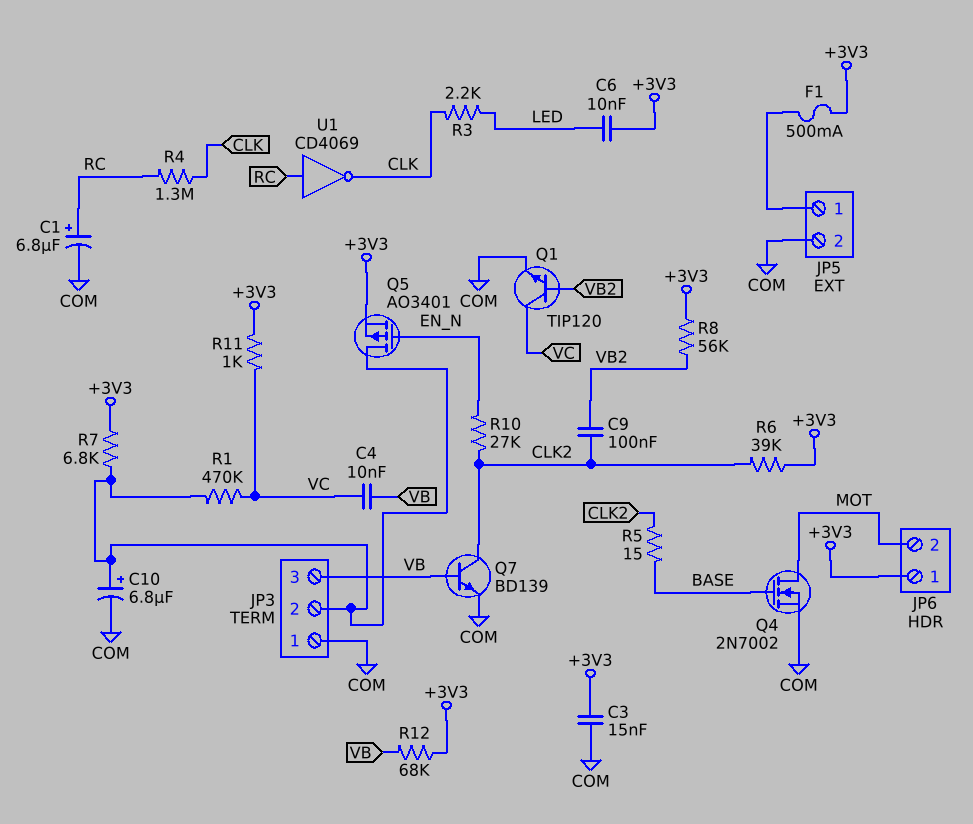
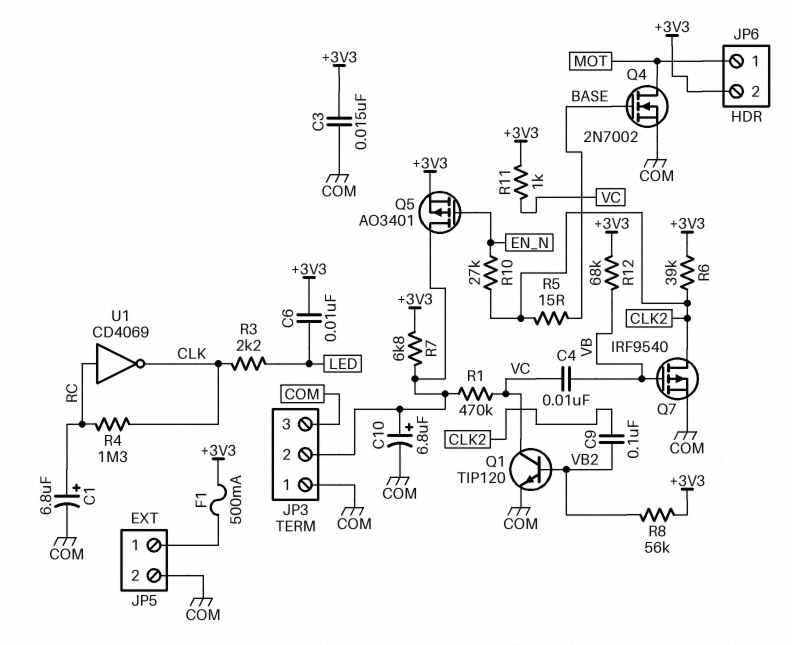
JP3 pin 3: VB -> COM
JP6 pin 1: +3V3 -> MOT
JP6 pin 2: MOT -> +3V3
Q7: NPN BD139 (B VB, C CLK2, E COM) -> PMOS IRF9540 (G VB, D CLK2, S COM)

